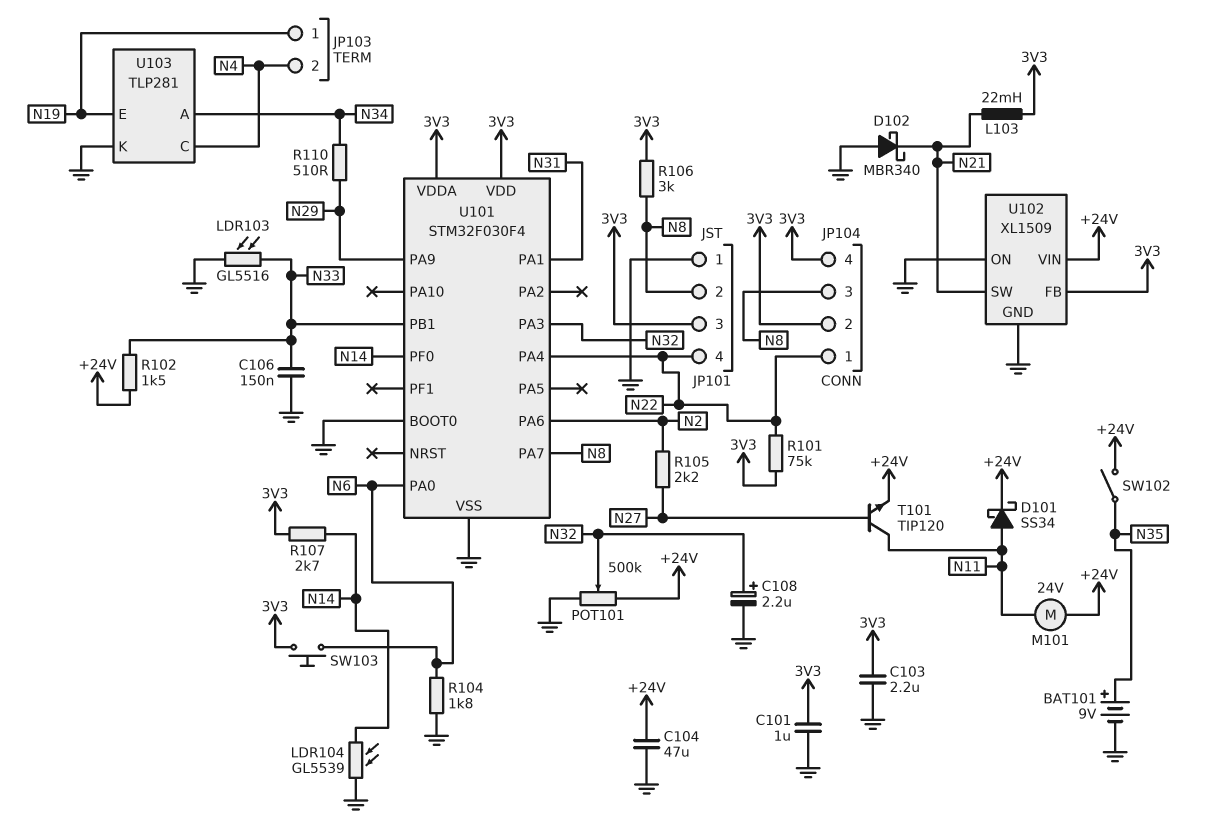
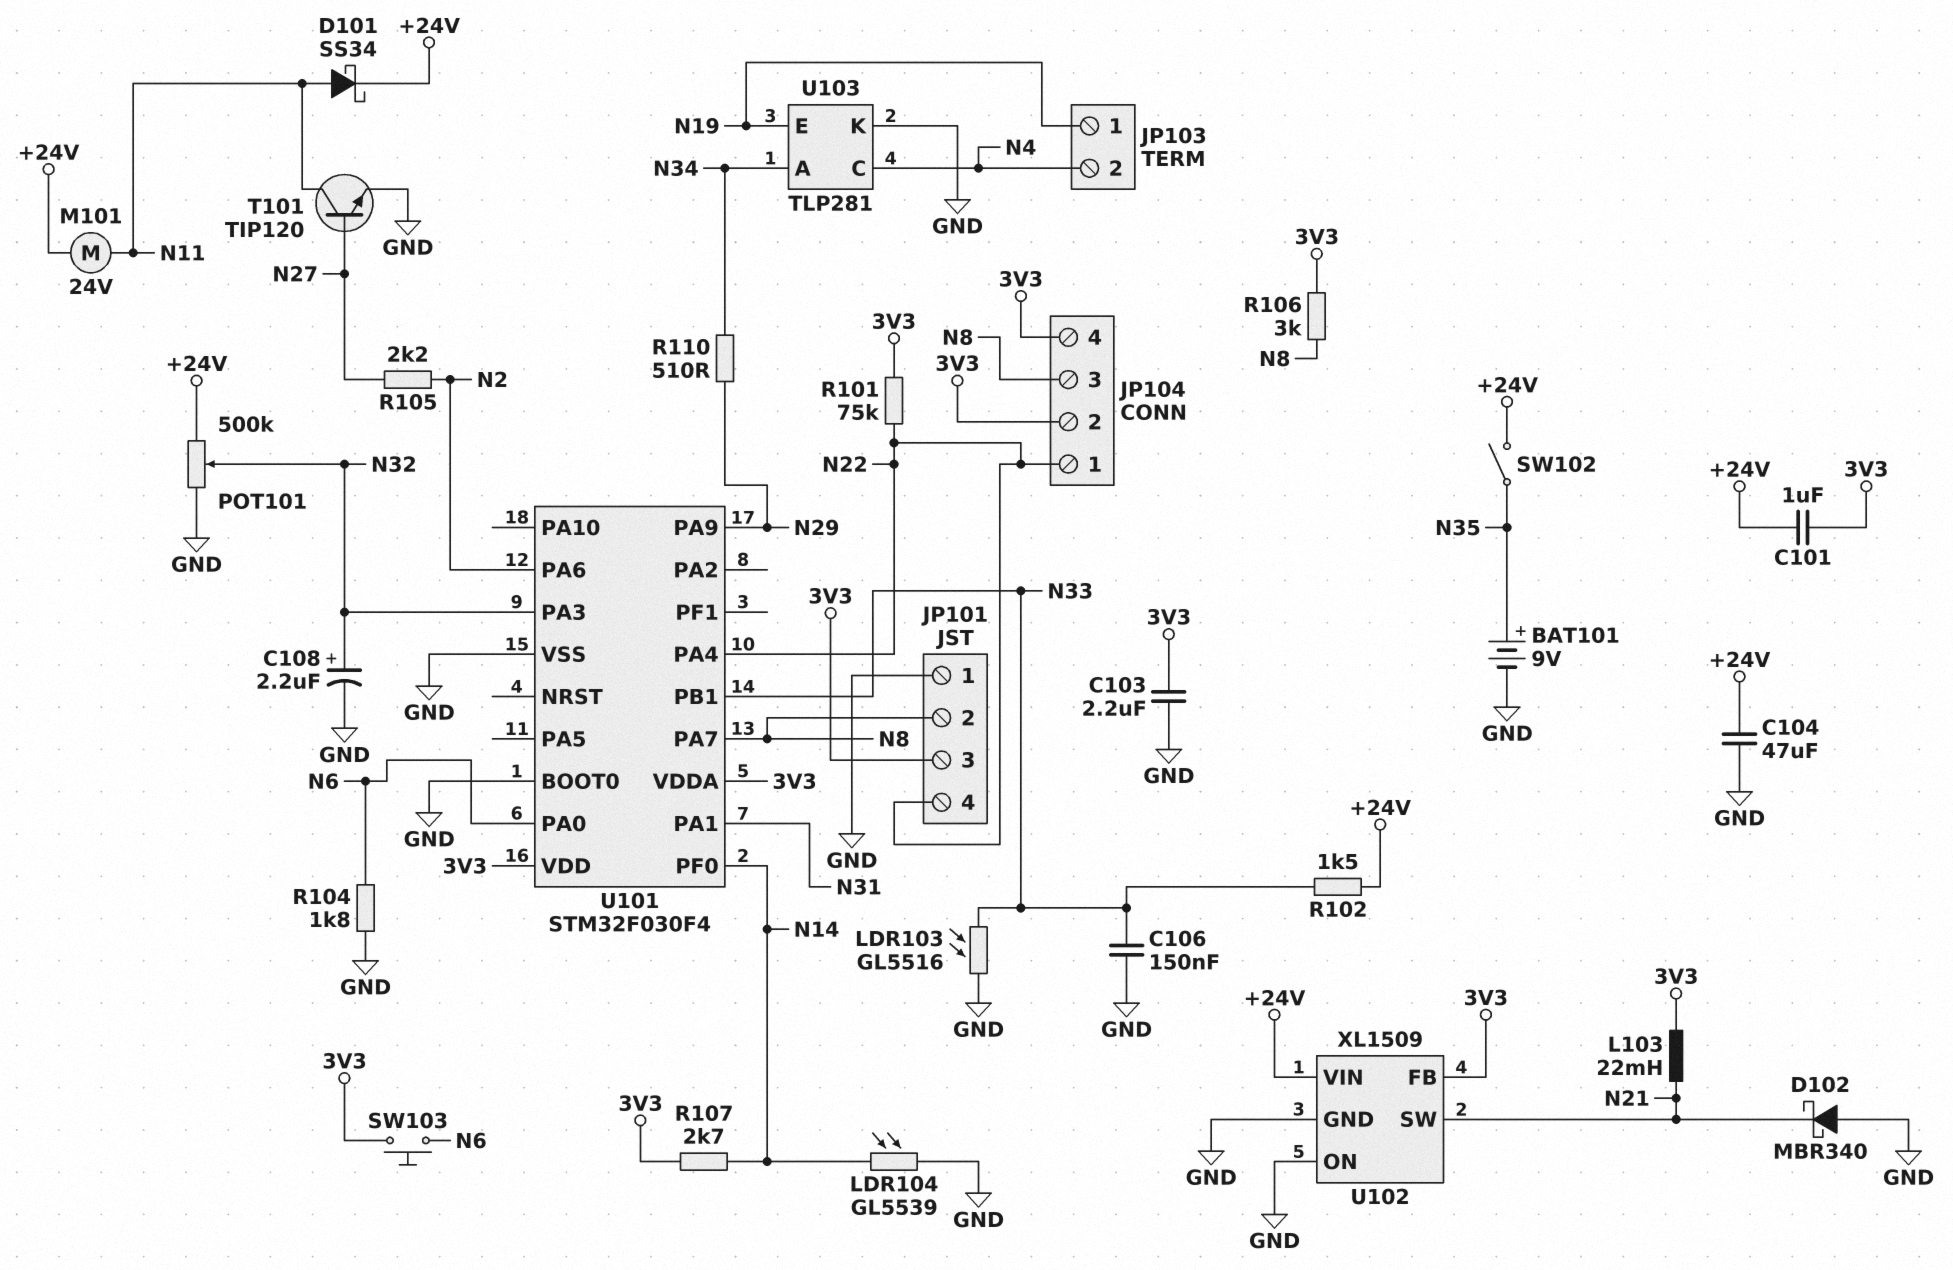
C101: 1uF (3V3, GND) -> 1uF (+24V, 3V3)
T101: NPN TIP120 (B N27, C N11, E +24V) -> NPN TIP120 (B N27, C N11, E GND)

